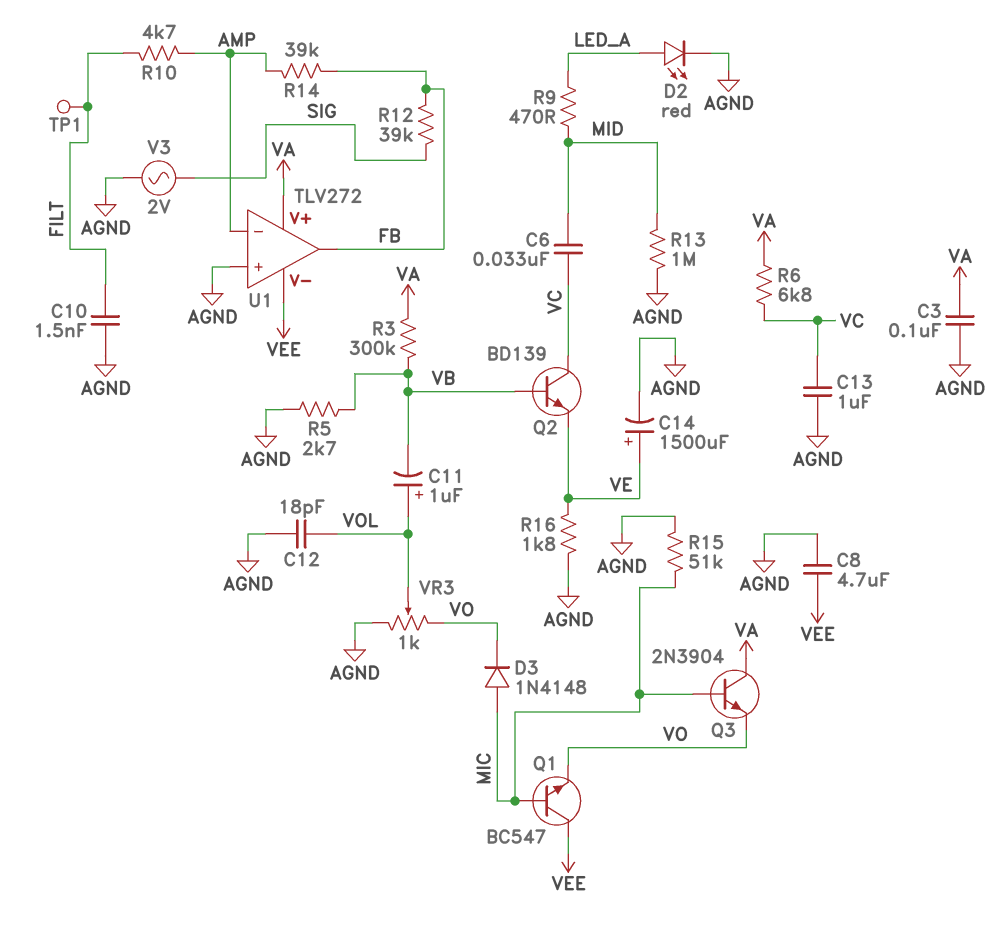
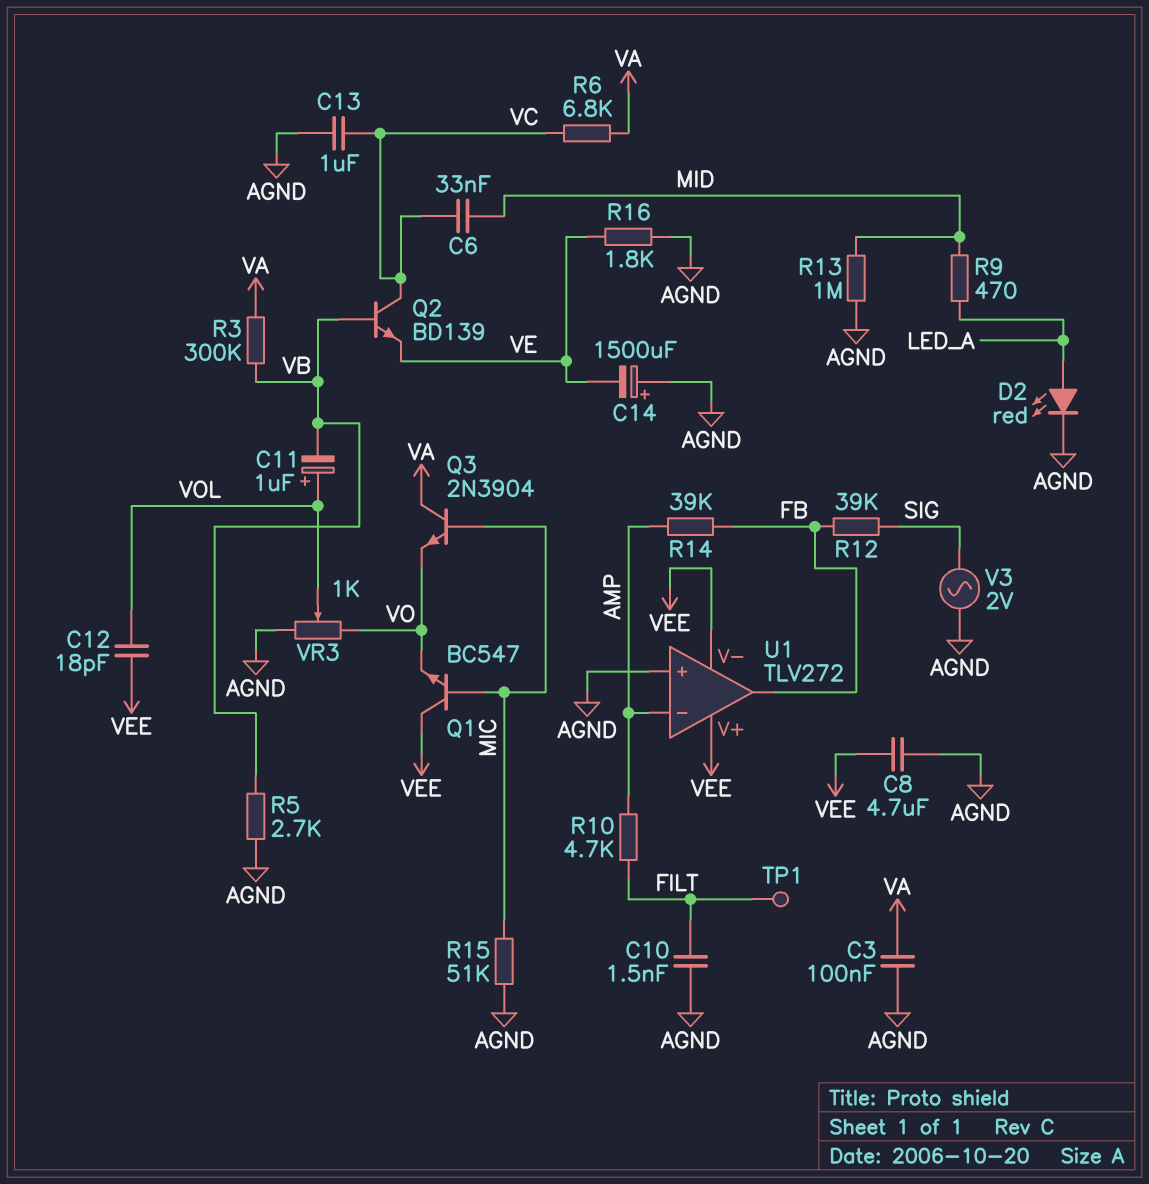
C12: 18pF (AGND, VOL) -> 18pF (VEE, VOL)
C14: 1500uF (plus VE, minus AGND) -> 1500uF (plus AGND, minus VE)
D3: diode 1N4148 (A MIC, K VO) -> none
U1 pin V+: VA -> VEE

